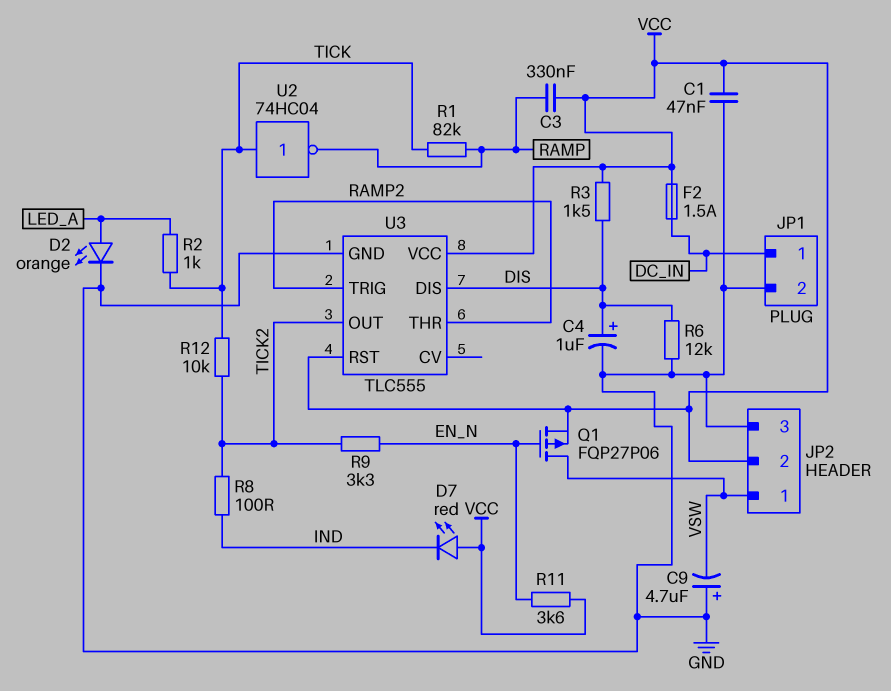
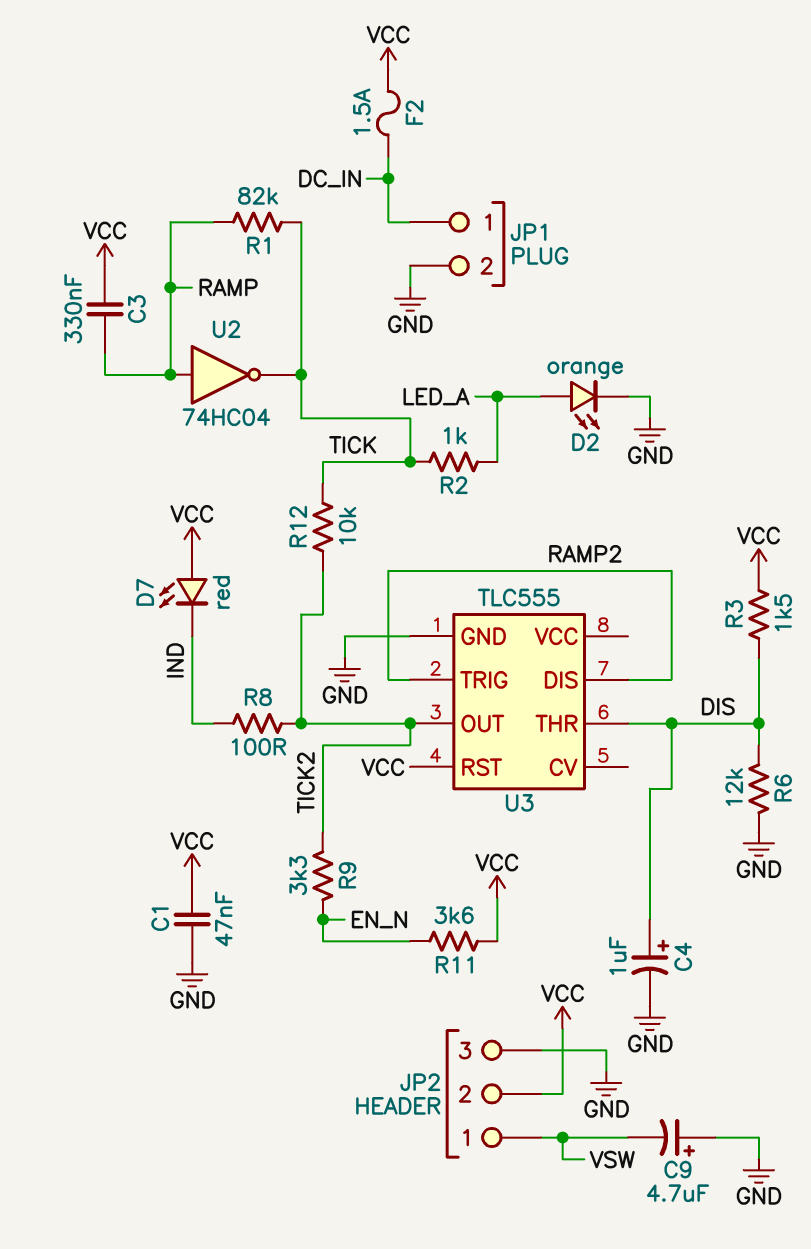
Q1: PMOS FQP27P06 (G EN_N, D VSW, S VCC) -> none
U2: NOT 74HC04 (in TICK, out RAMP) -> NOT 74HC04 (in RAMP, out TICK)
U3 pin DIS: DIS -> RAMP2
U3 pin THR: RAMP2 -> DIS
U3 pin VCC: VCC -> none

